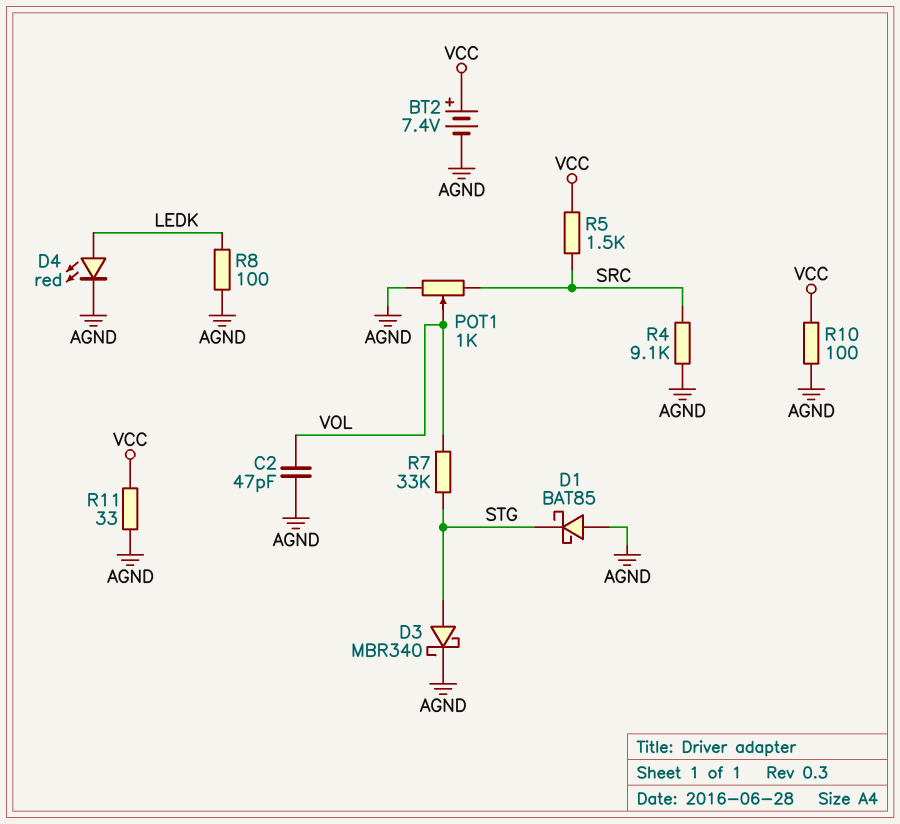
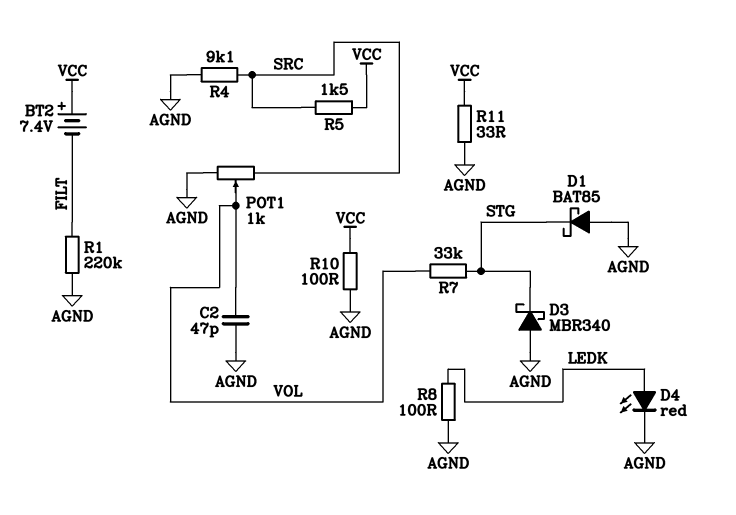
BT2: 7.4V (plus VCC, minus AGND) -> 7.4V (plus VCC, minus FILT)
D3: schottky MBR340 (A STG, K AGND) -> schottky MBR340 (A AGND, K STG)
R1: none -> 220k (AGND, FILT)

